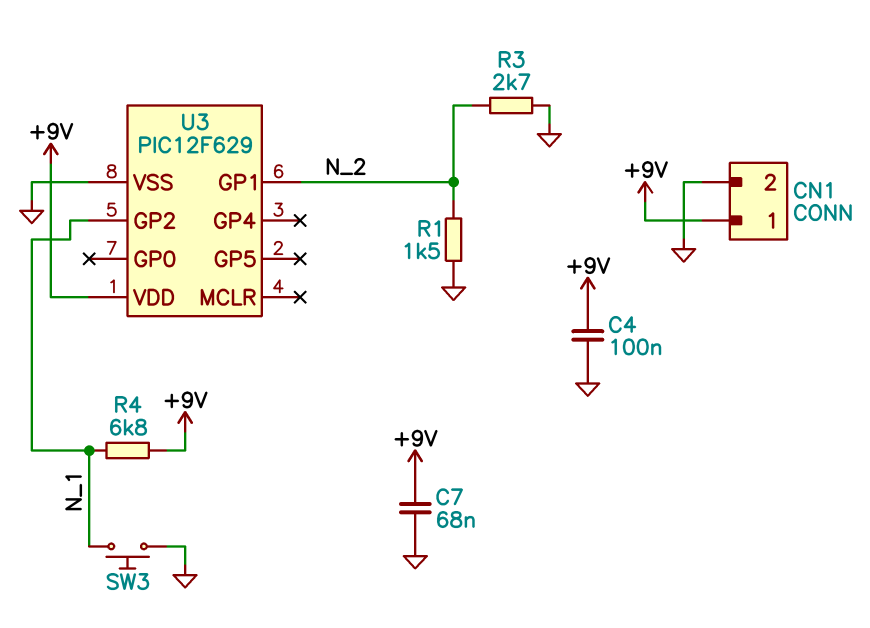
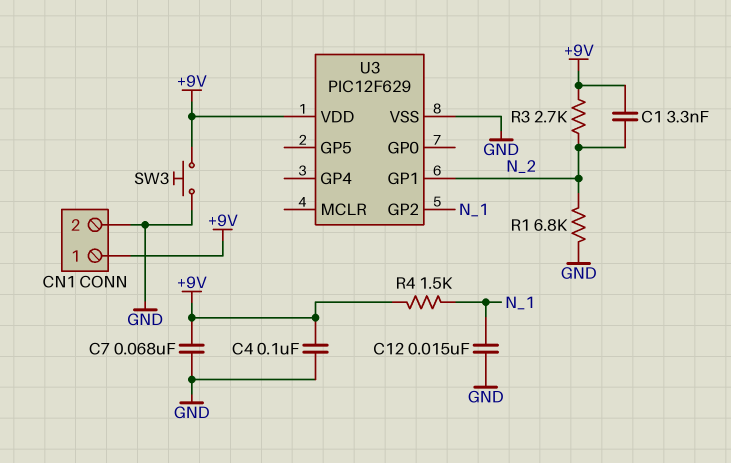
C1: none -> 3.3nF (+9V, N_2)
C12: none -> 15nF (GND, N_1)
R1: 1.5k (GND, N_2) -> 6.8k (GND, N_2)
R3: 2.7k (GND, N_2) -> 2.7k (+9V, N_2)
R4: 6.8k (+9V, N_1) -> 1.5k (+9V, N_1)
SW3: button (GND, N_1) -> button (+9V, GND)

